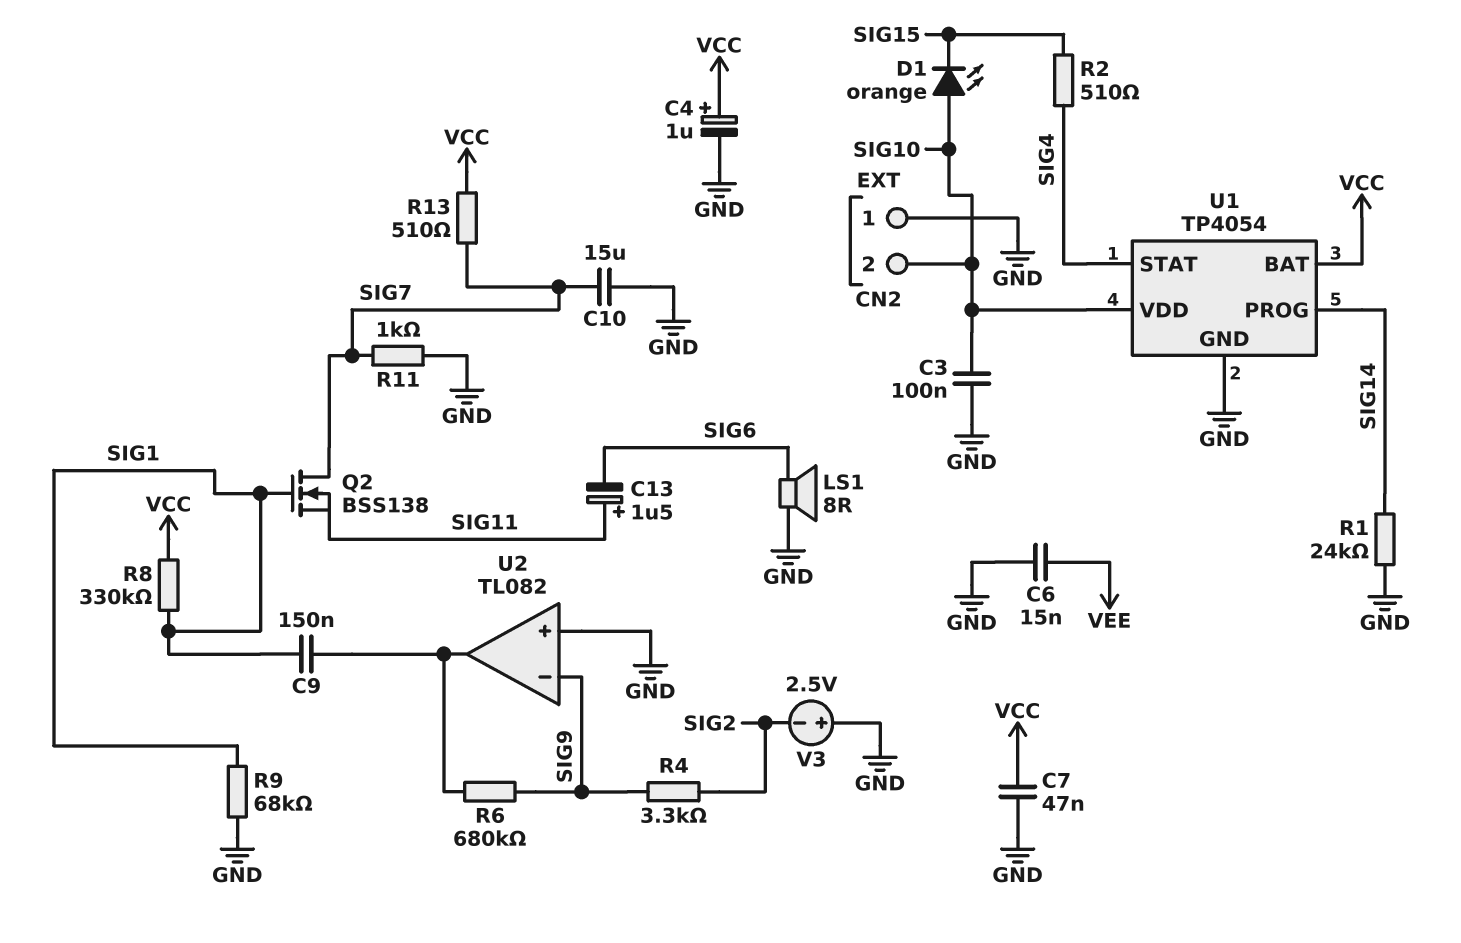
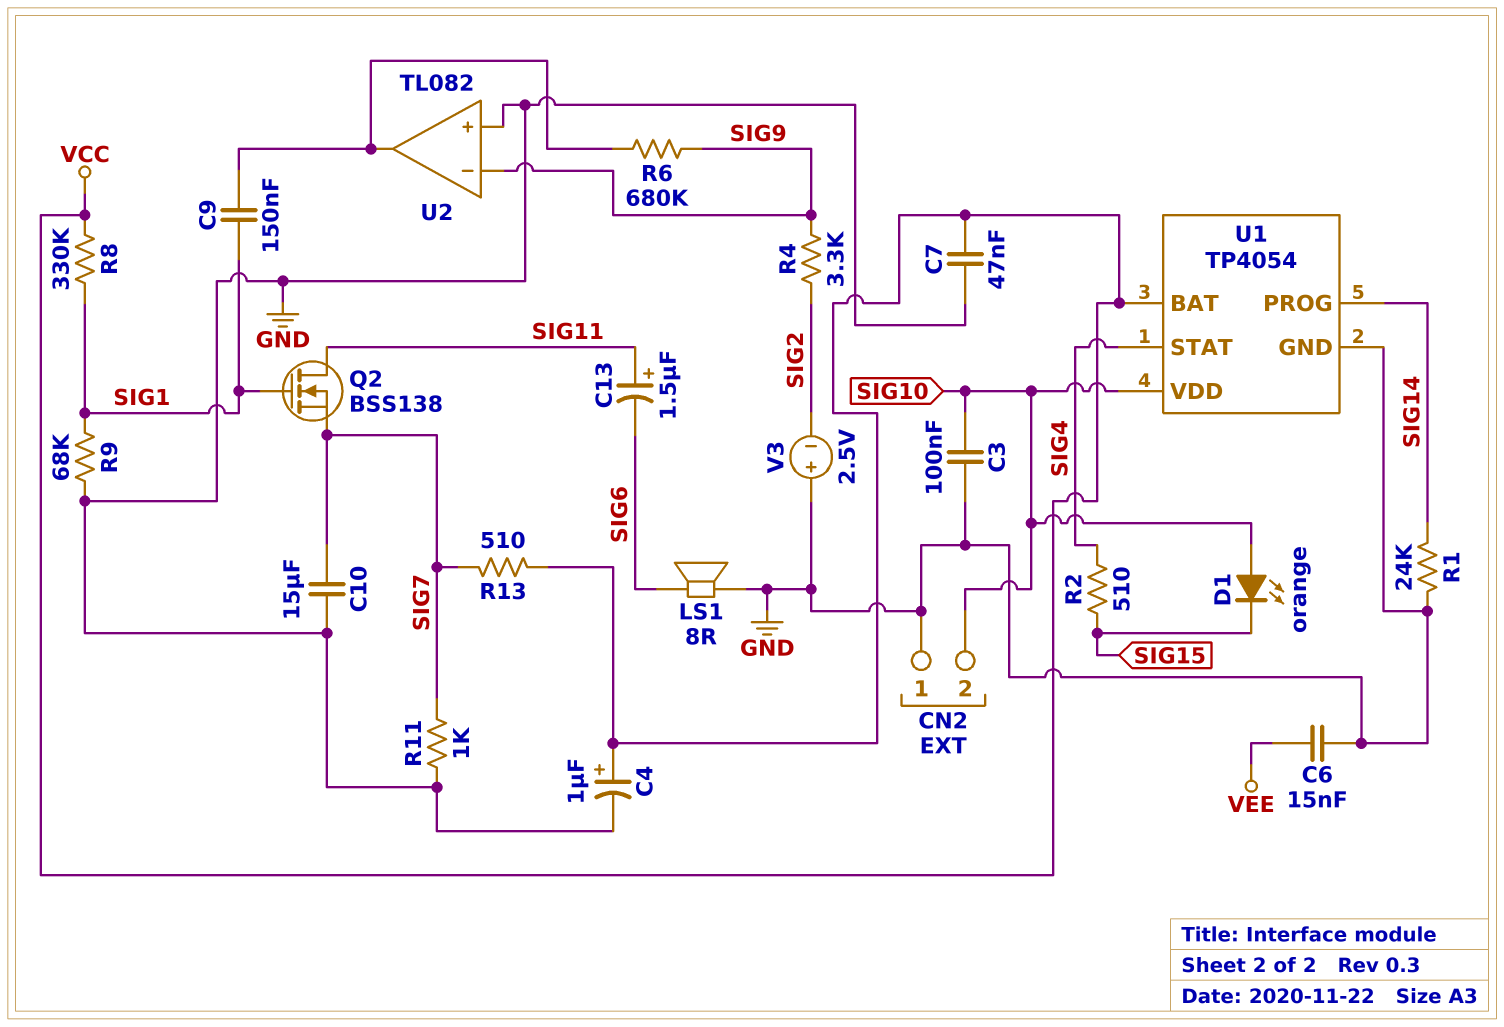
Q2: NMOS BSS138 (G SIG1, D SIG7, S SIG11) -> NMOS BSS138 (G SIG1, D SIG11, S SIG7)

